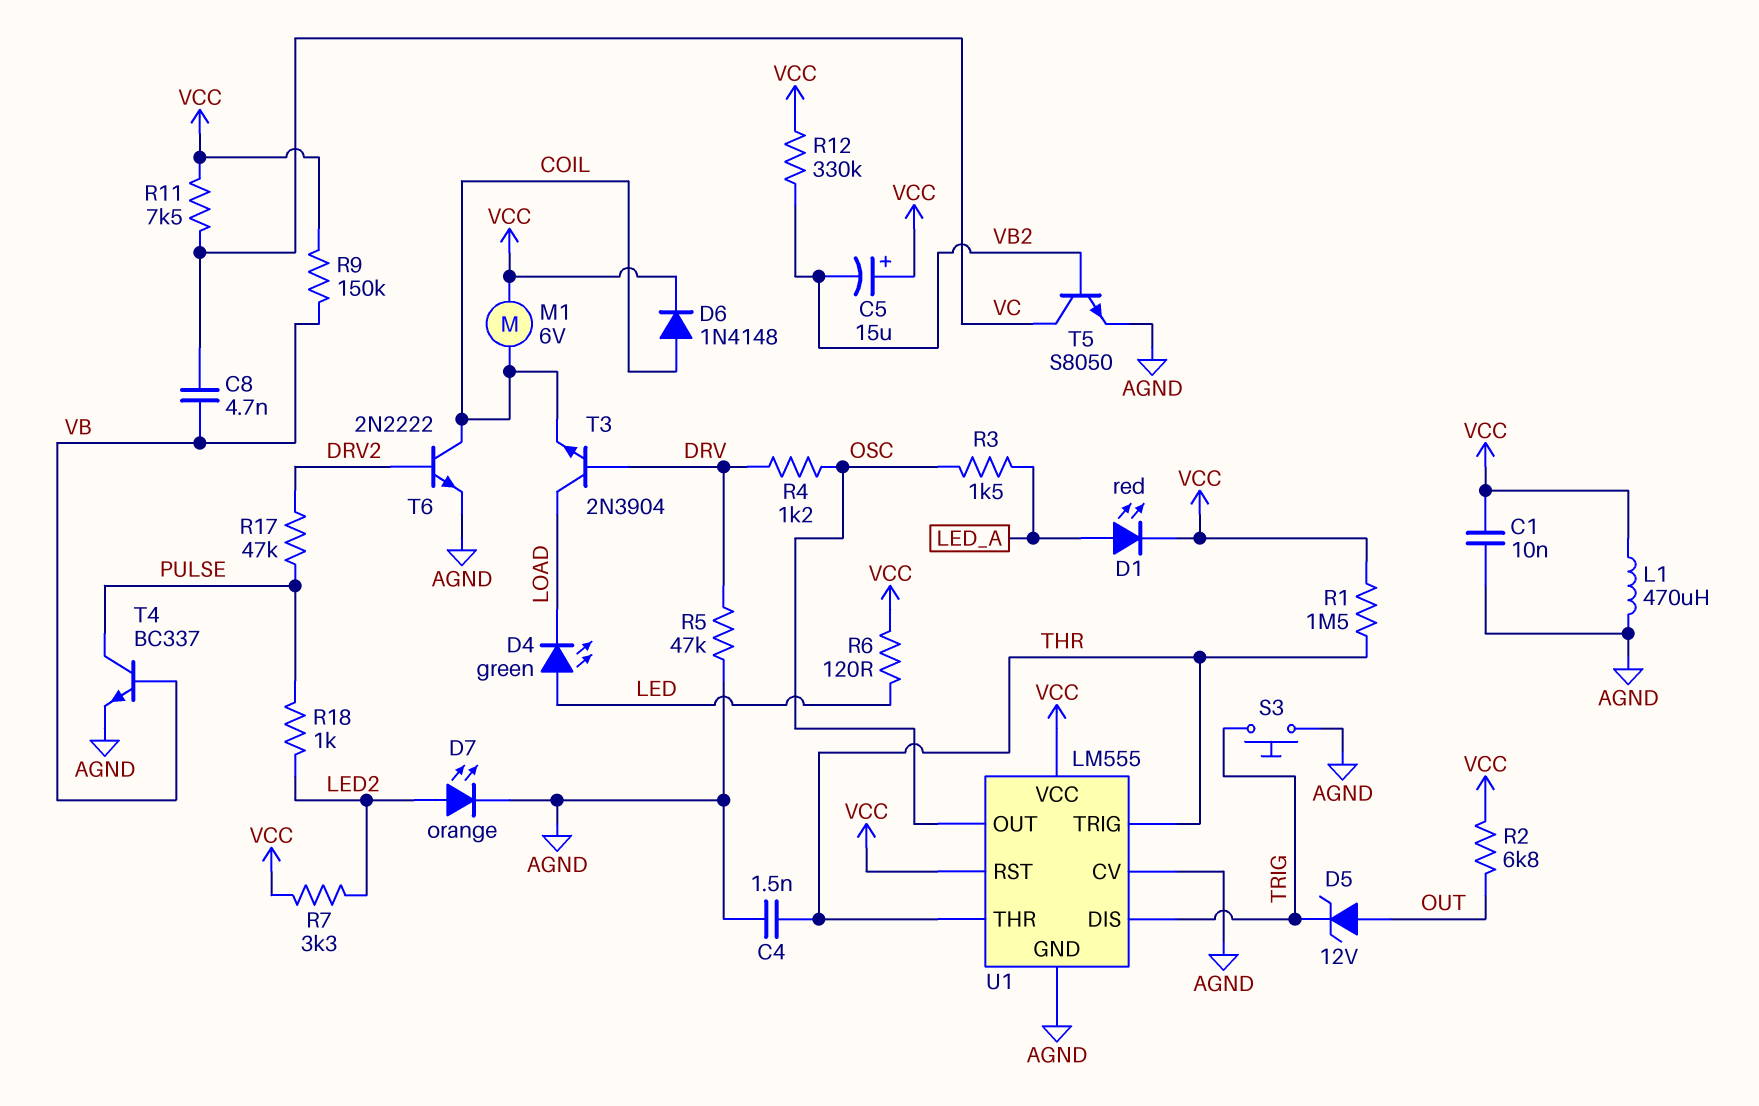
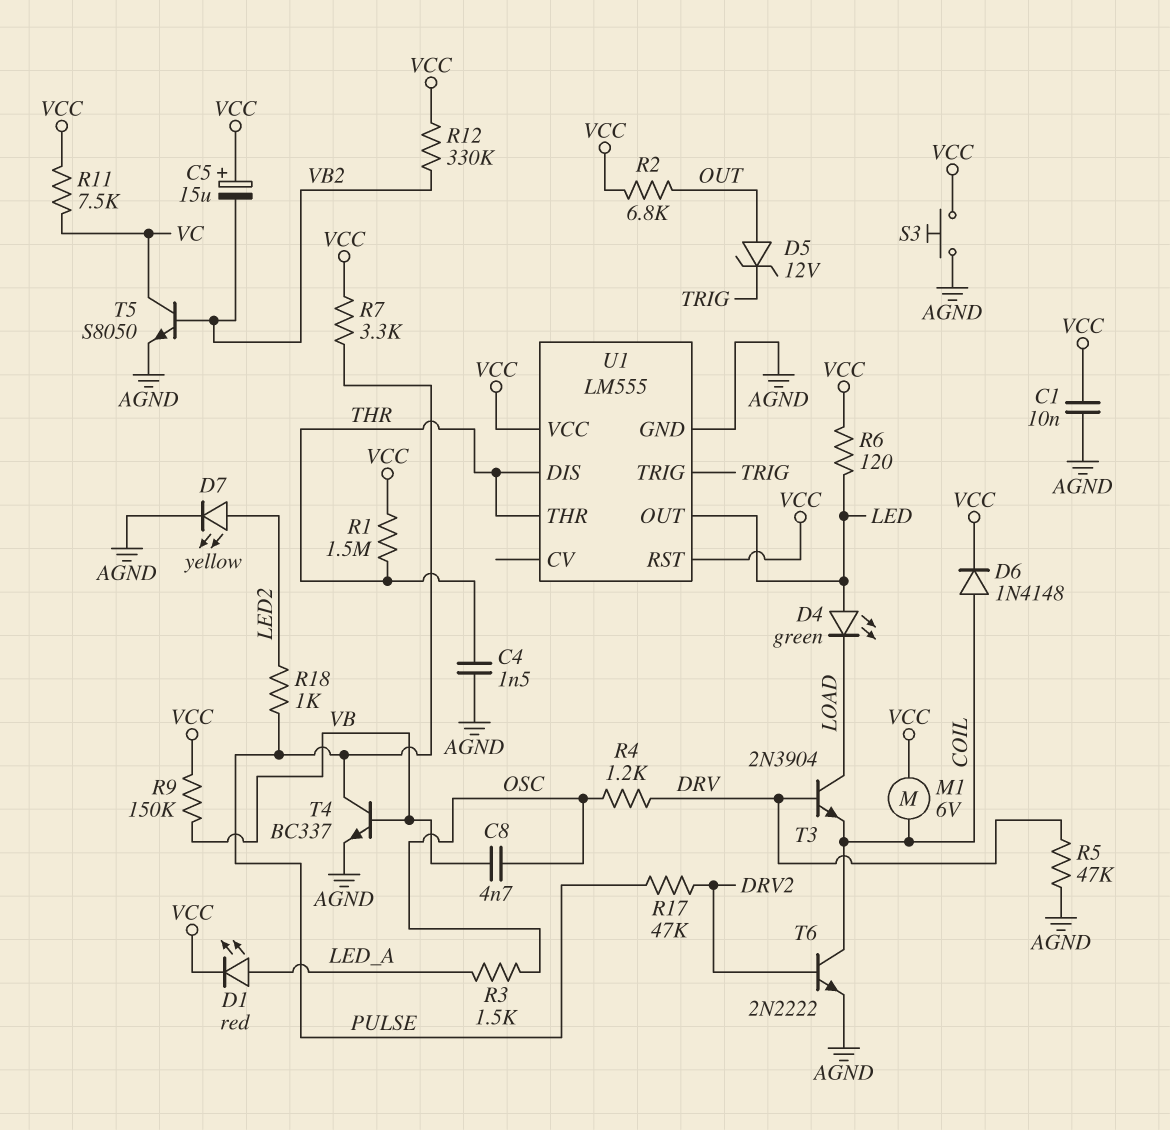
C8: 4.7nF (VB, VC) -> 4.7nF (OSC, VB)
D7: LED orange (A LED2, K AGND) -> LED yellow (A LED2, K AGND)
L1: 470uH (AGND, VCC) -> none
R7: 3.3k (LED2, VCC) -> 3.3k (PULSE, VCC)
S3: button (AGND, TRIG) -> button (AGND, VCC)
U1 pin CV: AGND -> none
U1 pin DIS: TRIG -> THR
U1 pin OUT: OSC -> LED
U1 pin TRIG: THR -> TRIG

